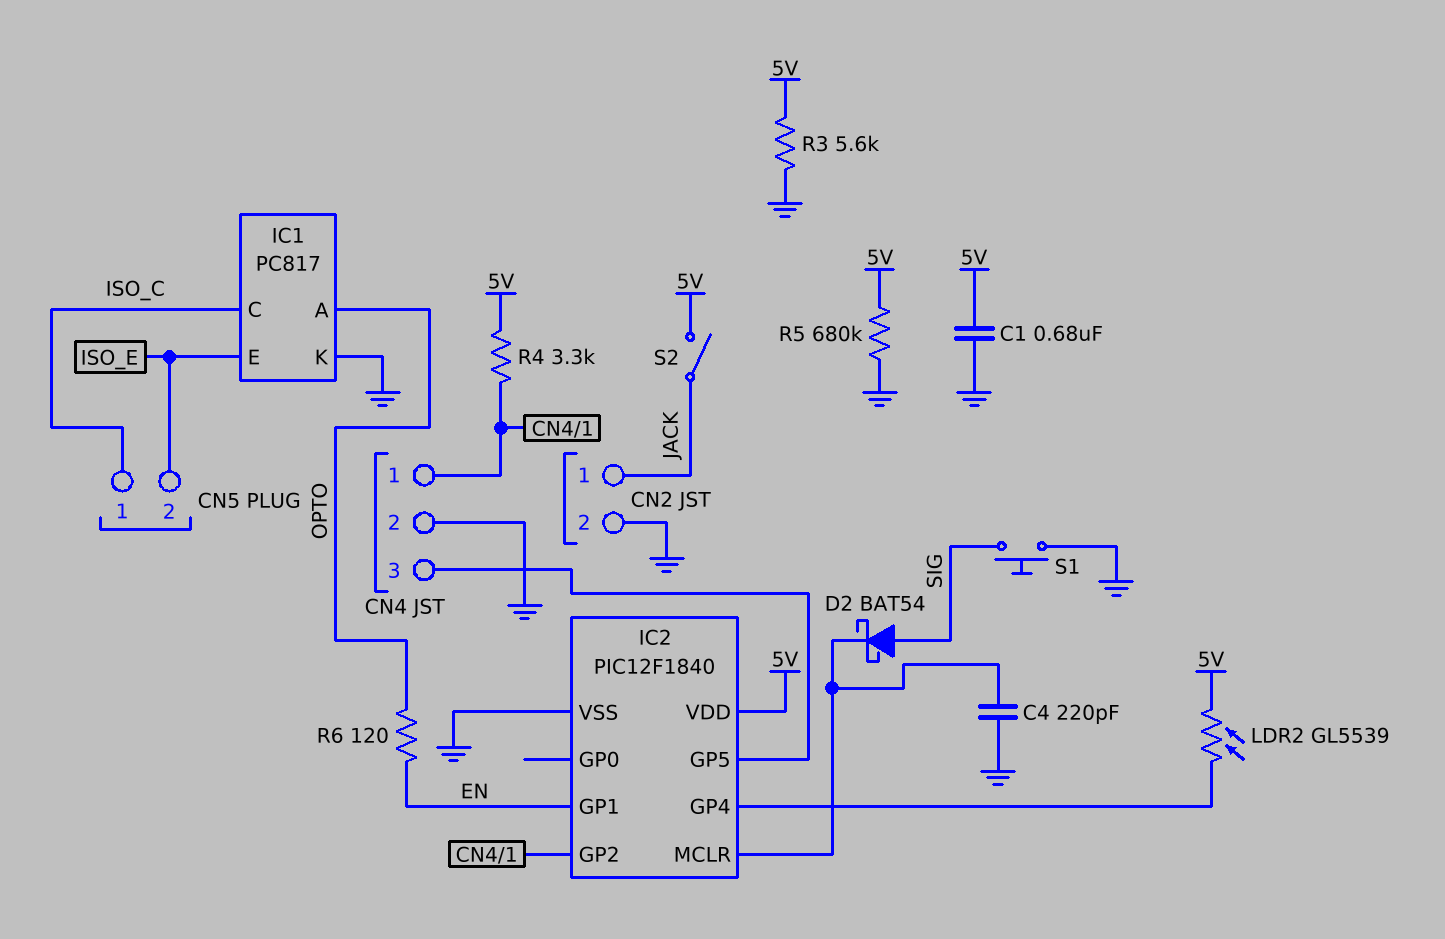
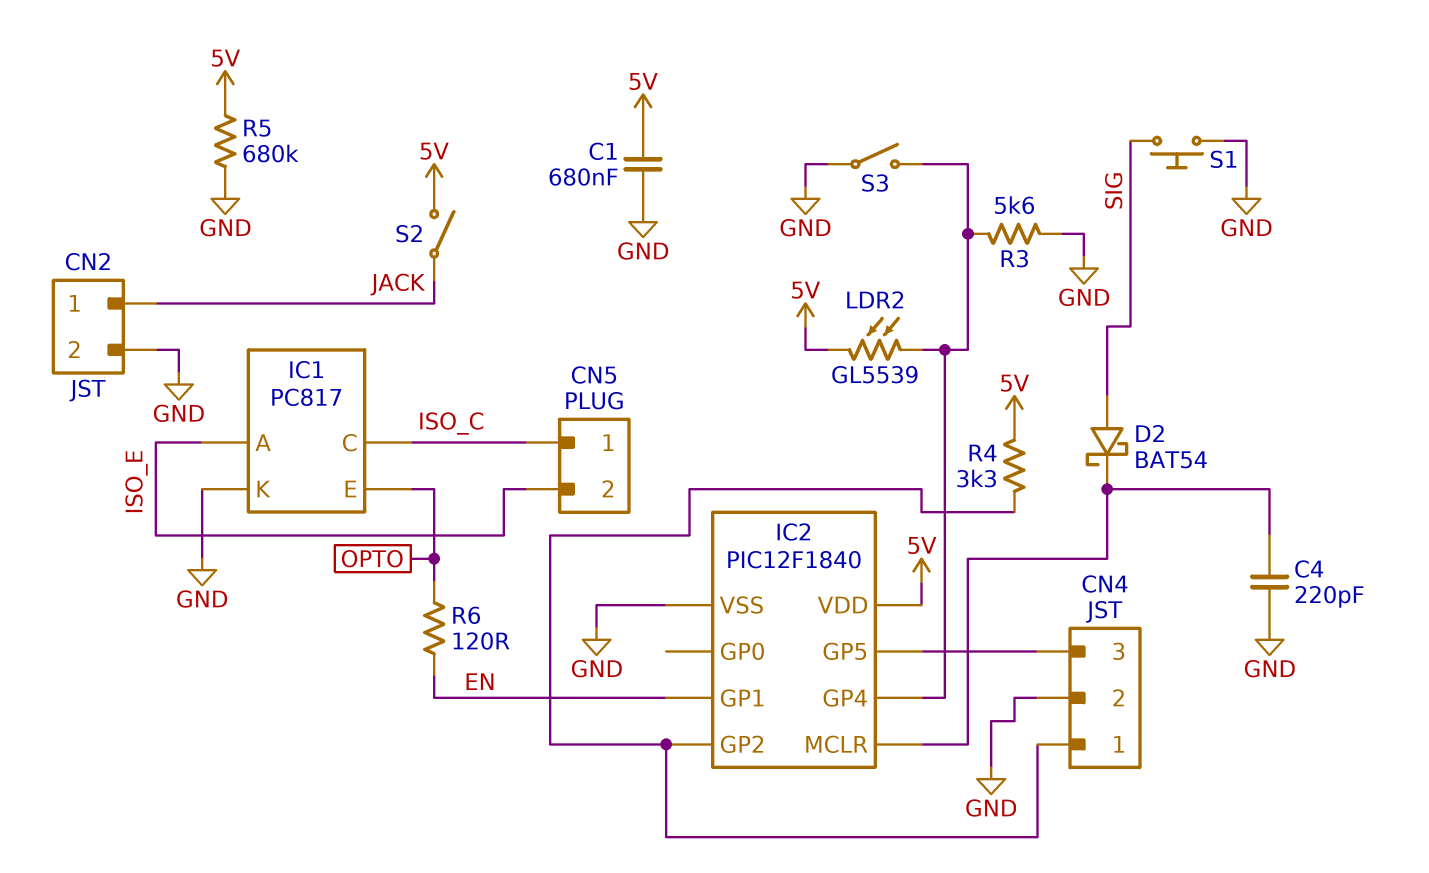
IC1 pin A: OPTO -> ISO_E
IC1 pin E: ISO_E -> OPTO
R3: 5.6k (5V, GND) -> 5.6k (GND, IC2/GP4)
S3: none -> switch (GND, IC2/GP4)

